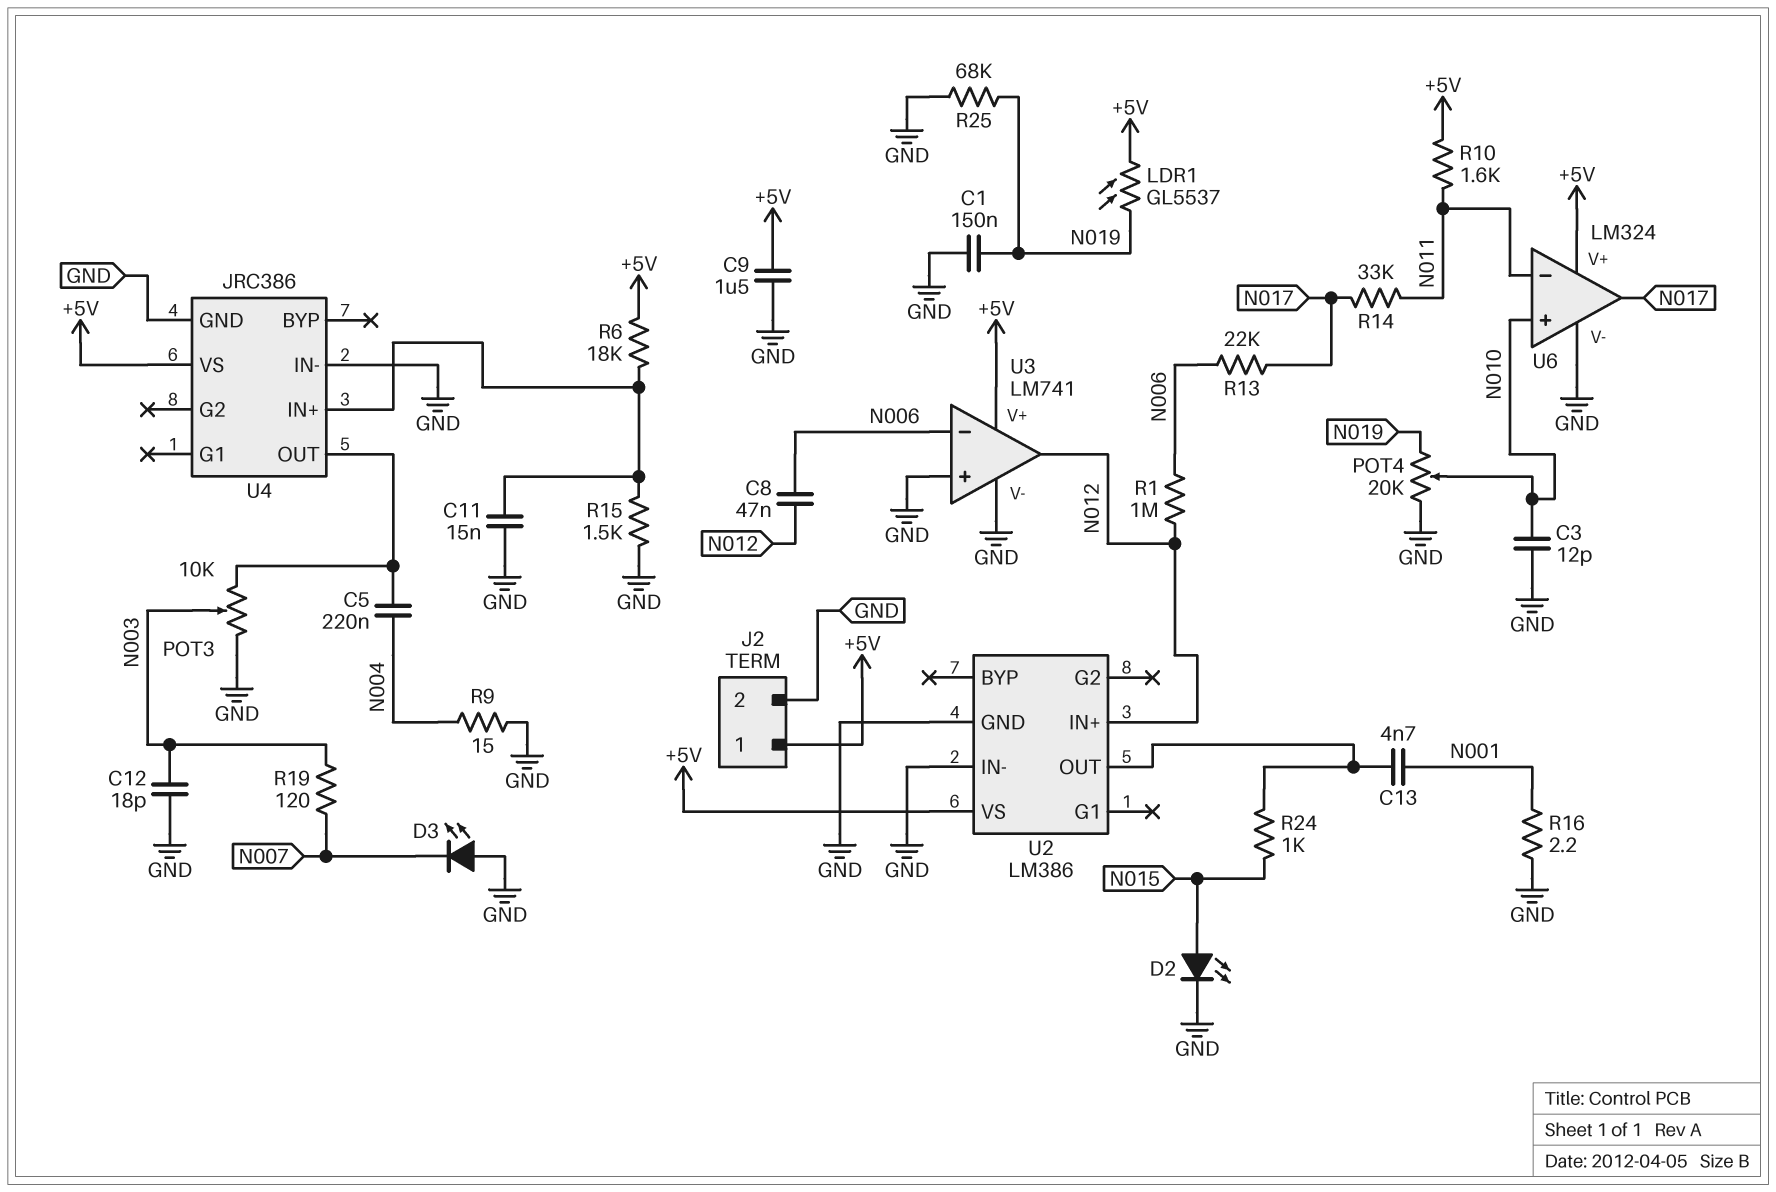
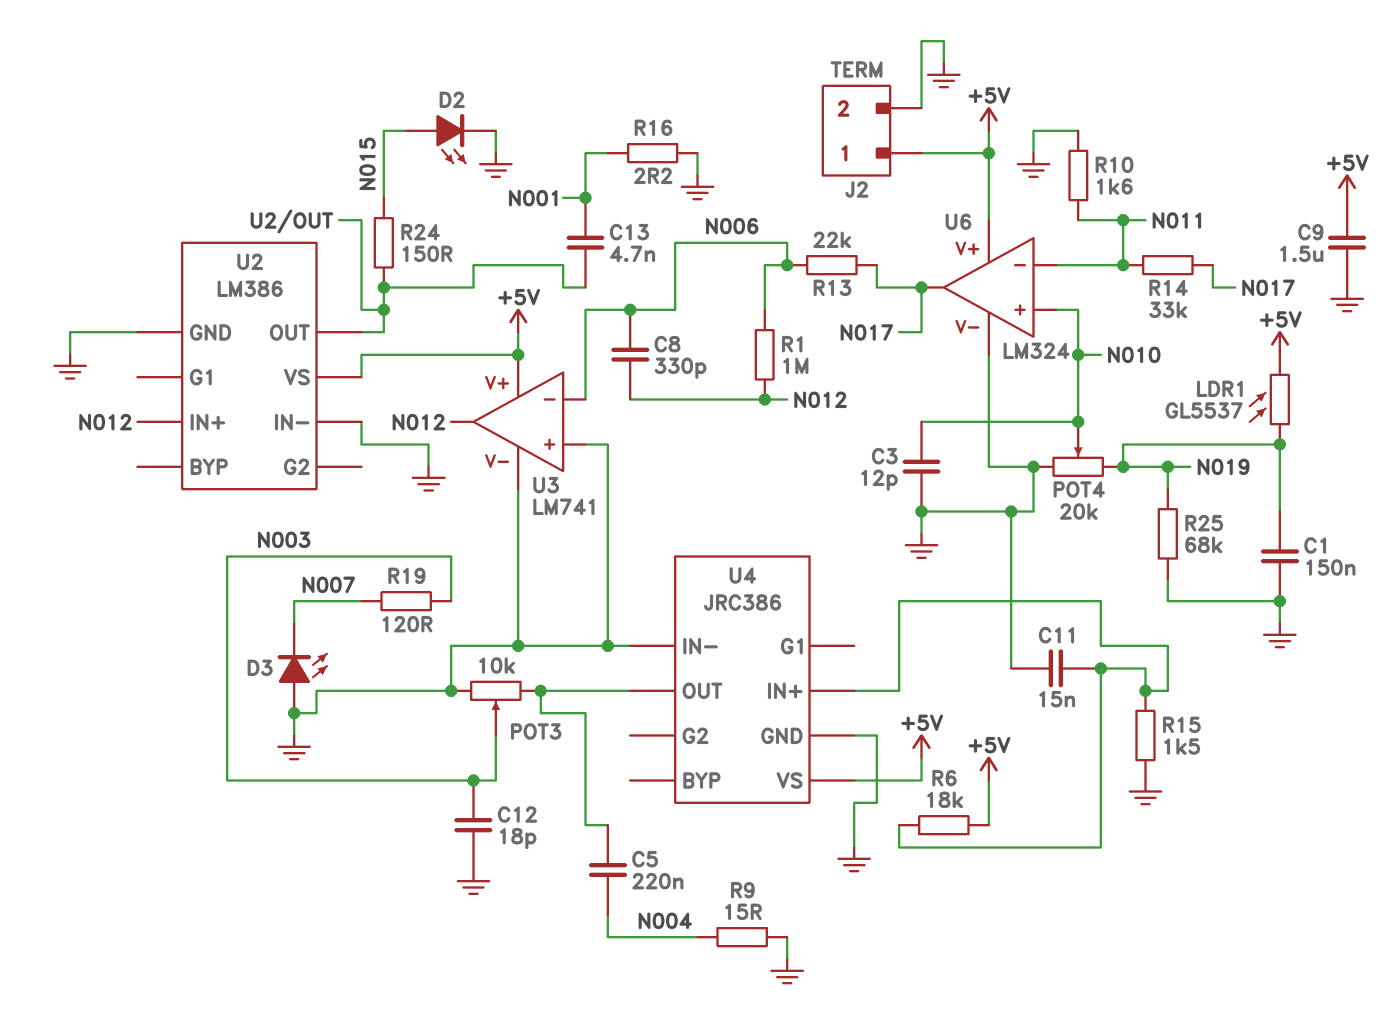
C8: 47nF (N006, N012) -> 330pF (N006, N012)
R10: 1.6k (+5V, N011) -> 1.6k (GND, N011)
R24: 1k (N015, U2/OUT) -> 150 (N015, U2/OUT)

